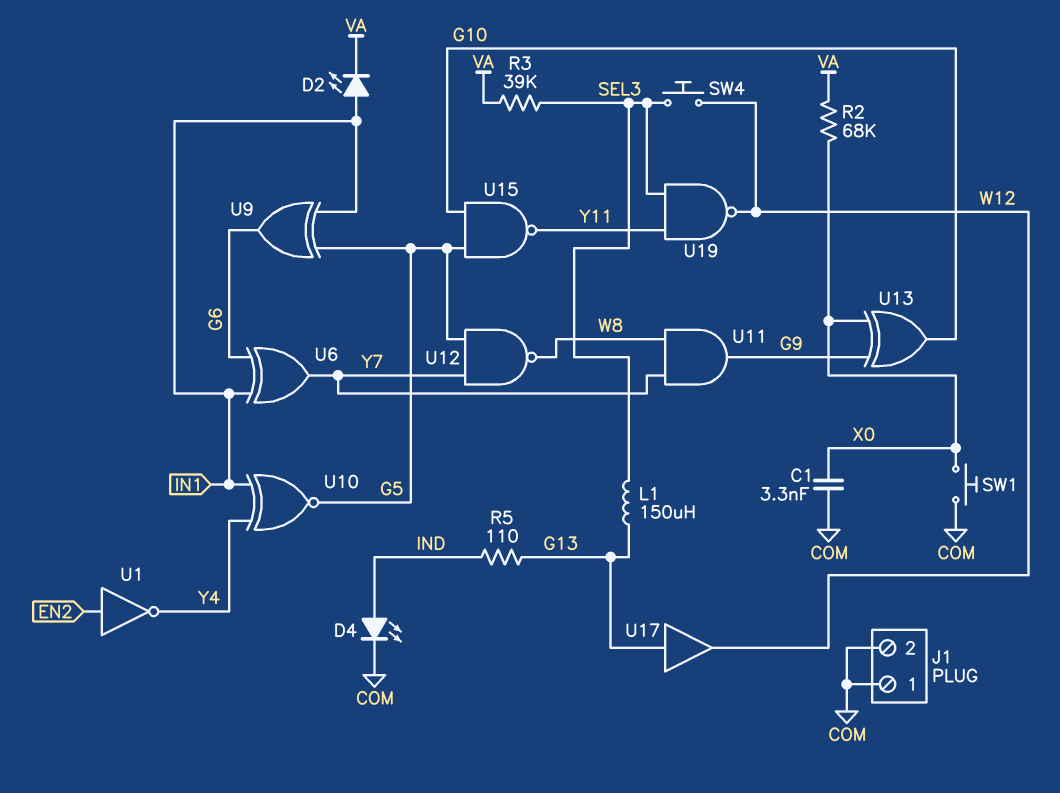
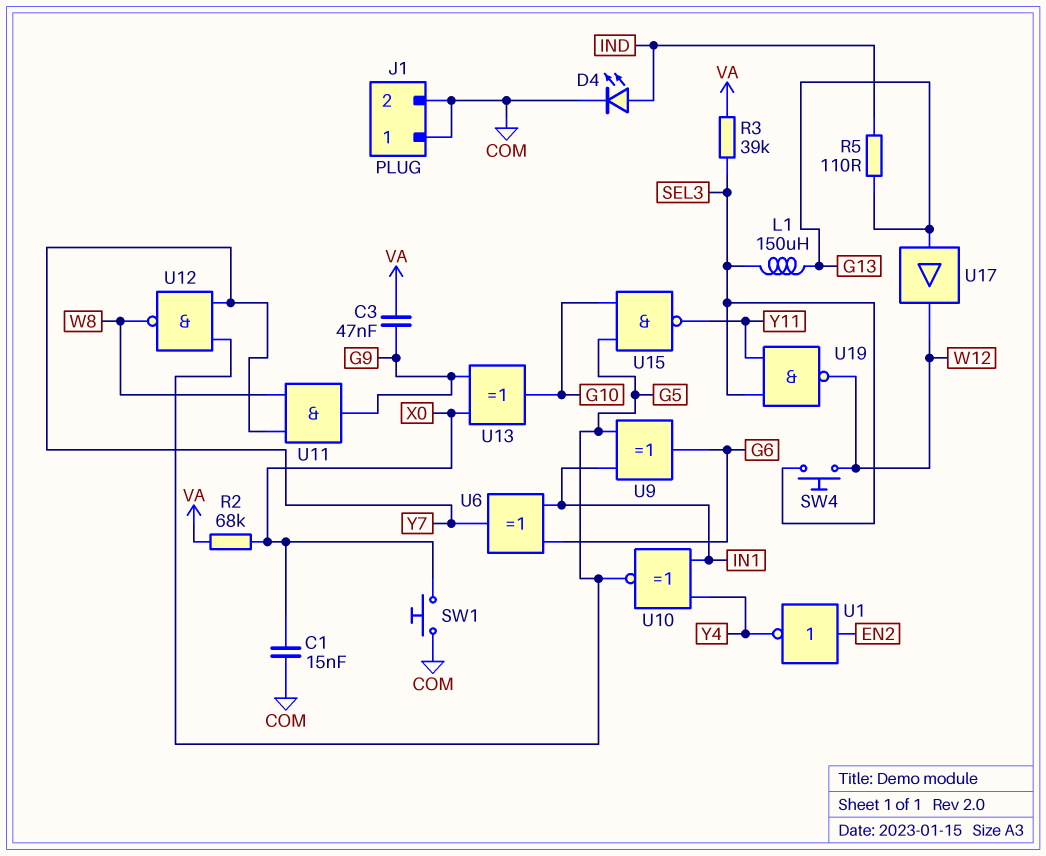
C1: 3.3nF (COM, X0) -> 15nF (COM, X0)
C3: none -> 47nF (G9, VA)
D2: LED (A IN1, K VA) -> none

